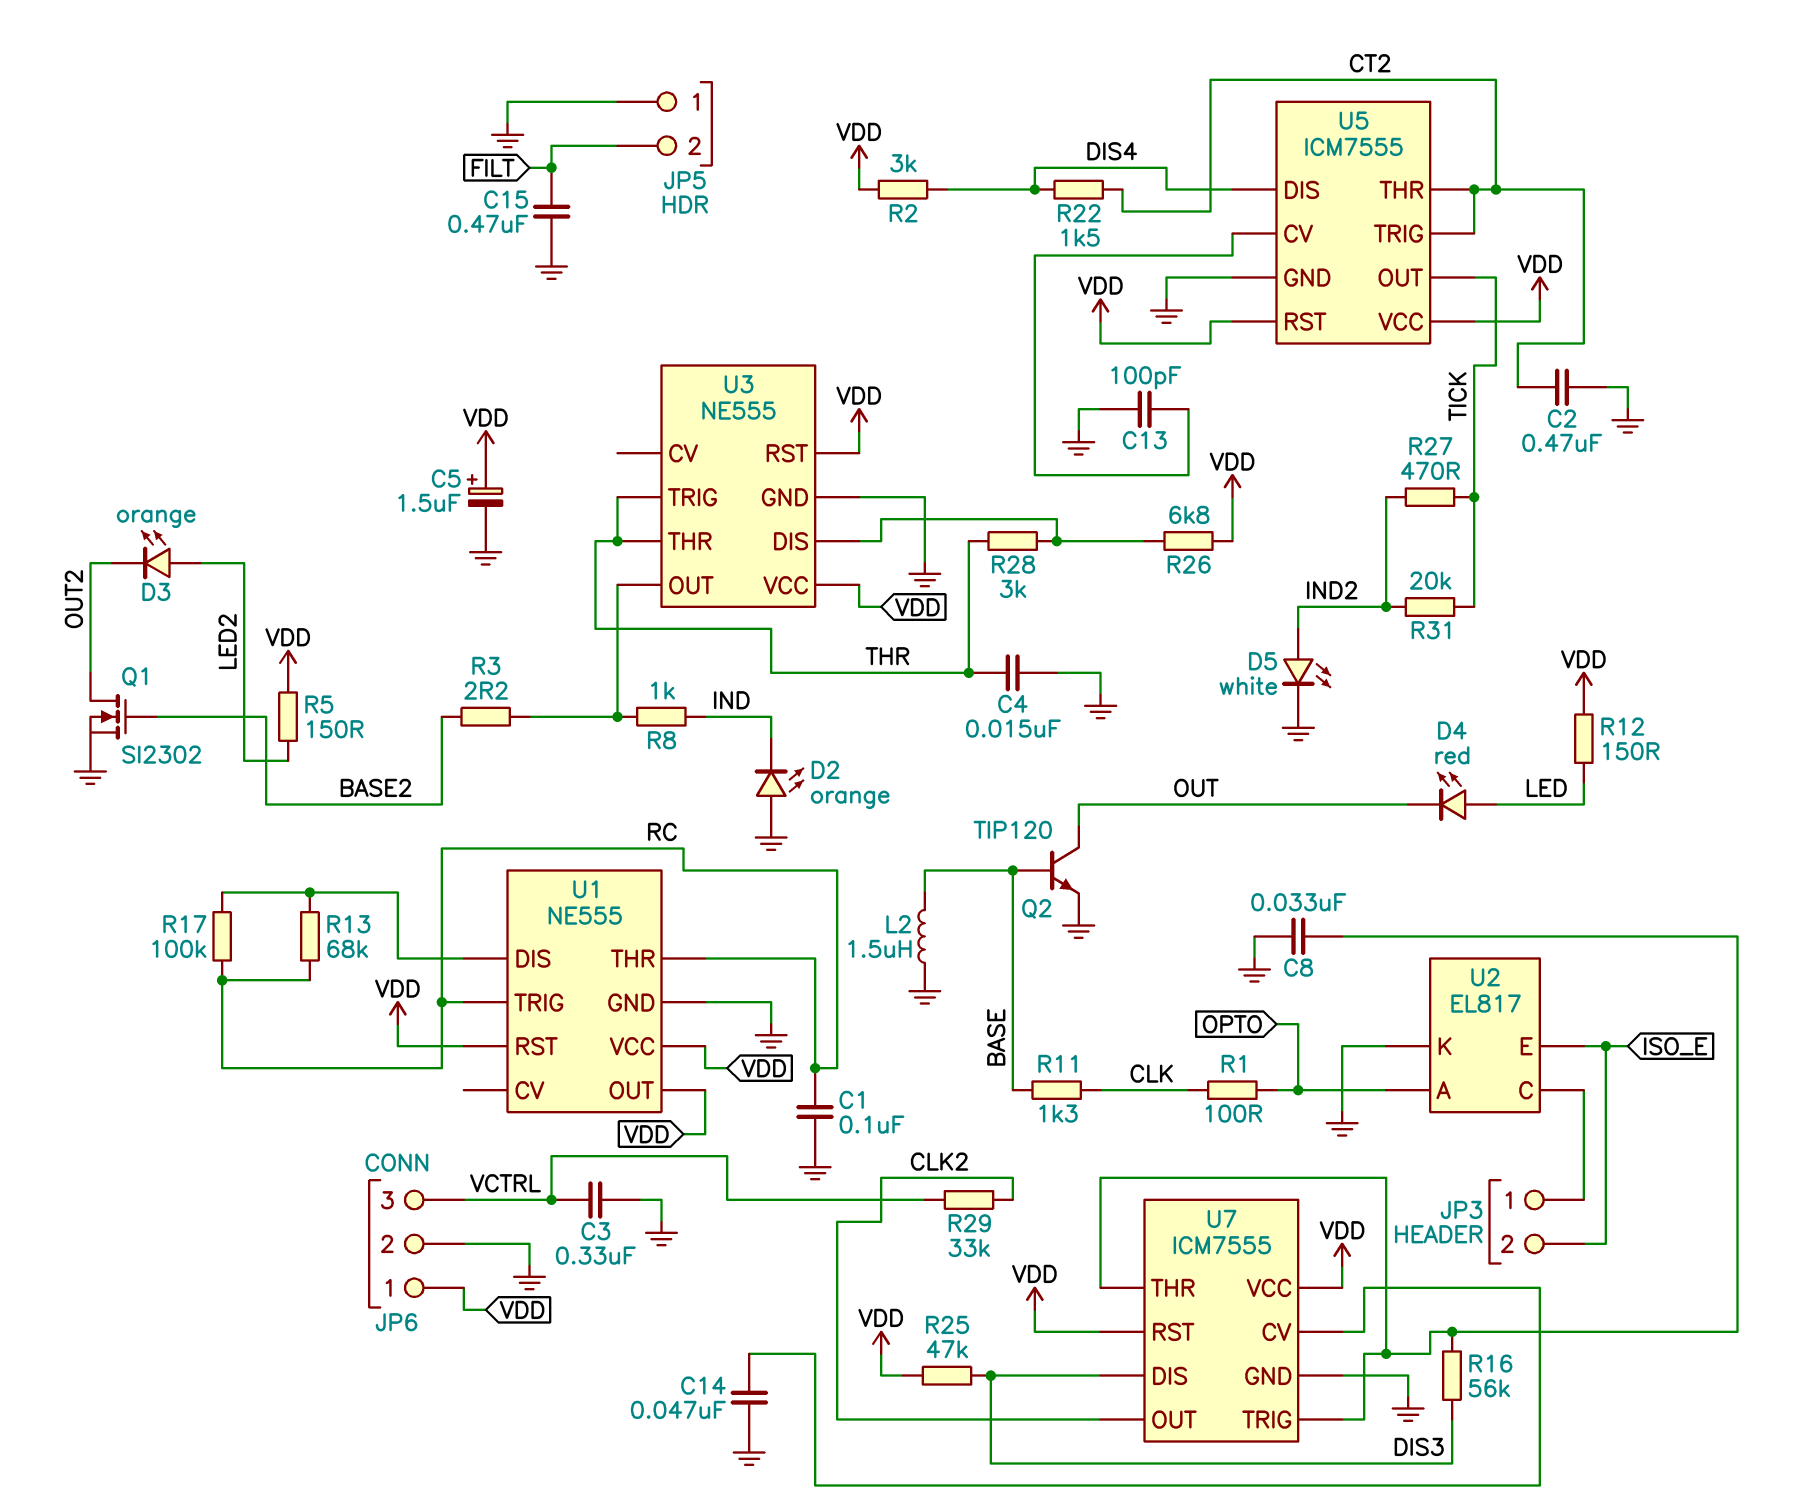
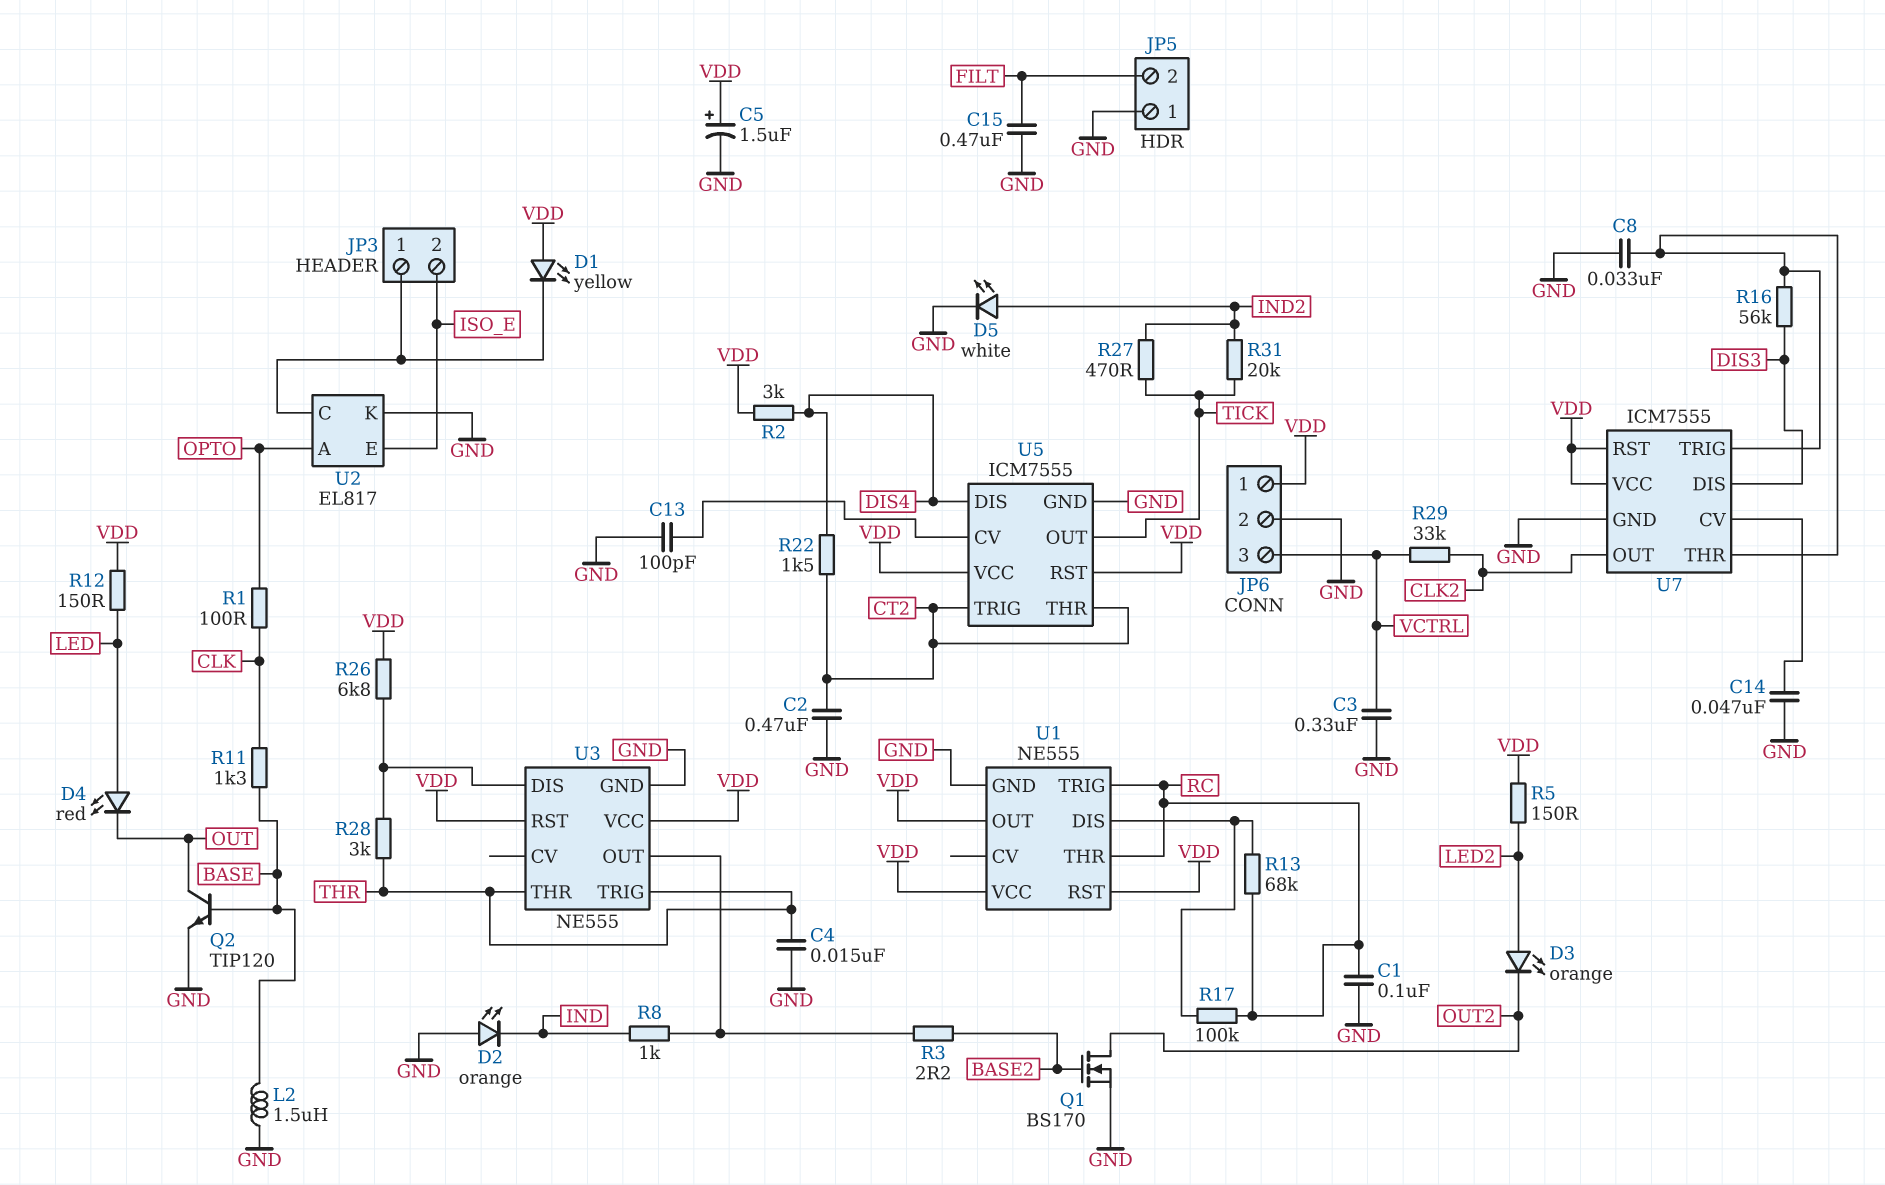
D1: none -> LED yellow (A VDD, K JP3/1)
Q1: NMOS SI2302 (G BASE2, D OUT2, S GND) -> NMOS BS170 (G BASE2, D OUT2, S GND)
R25: 47k (DIS3, VDD) -> none

